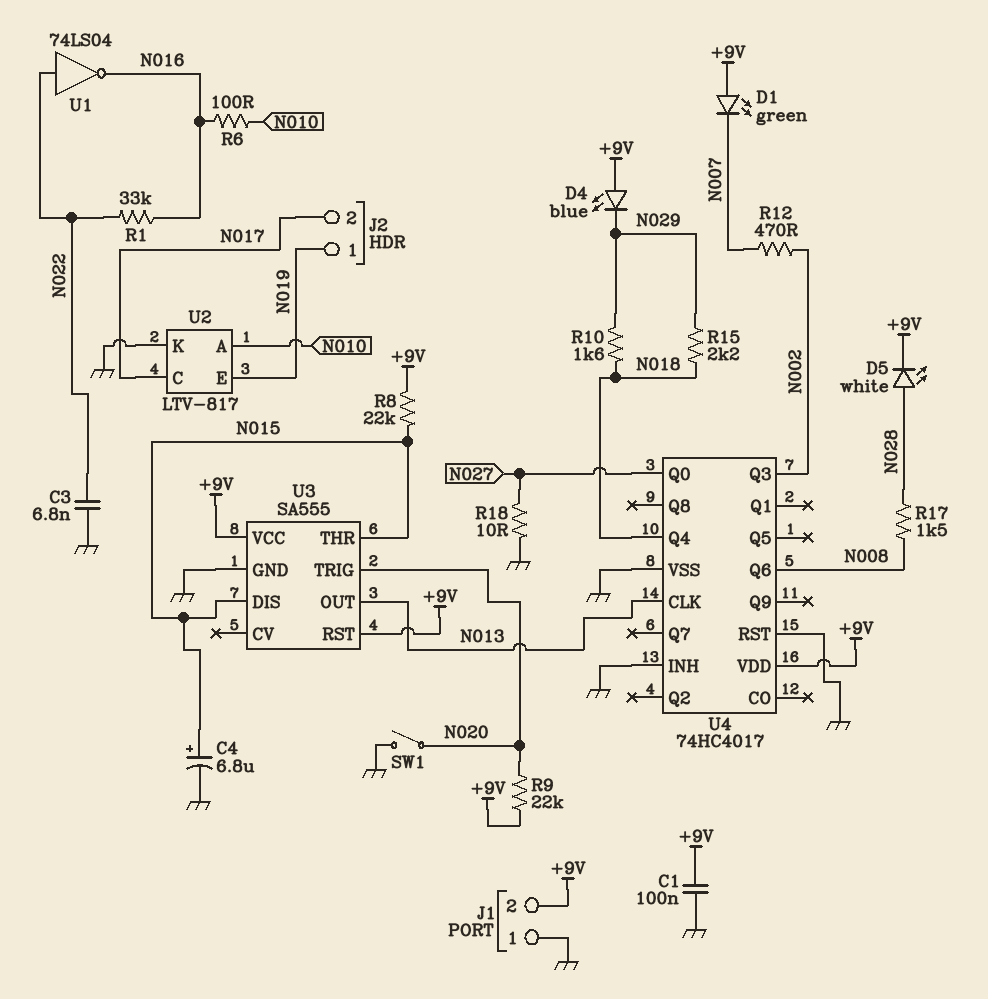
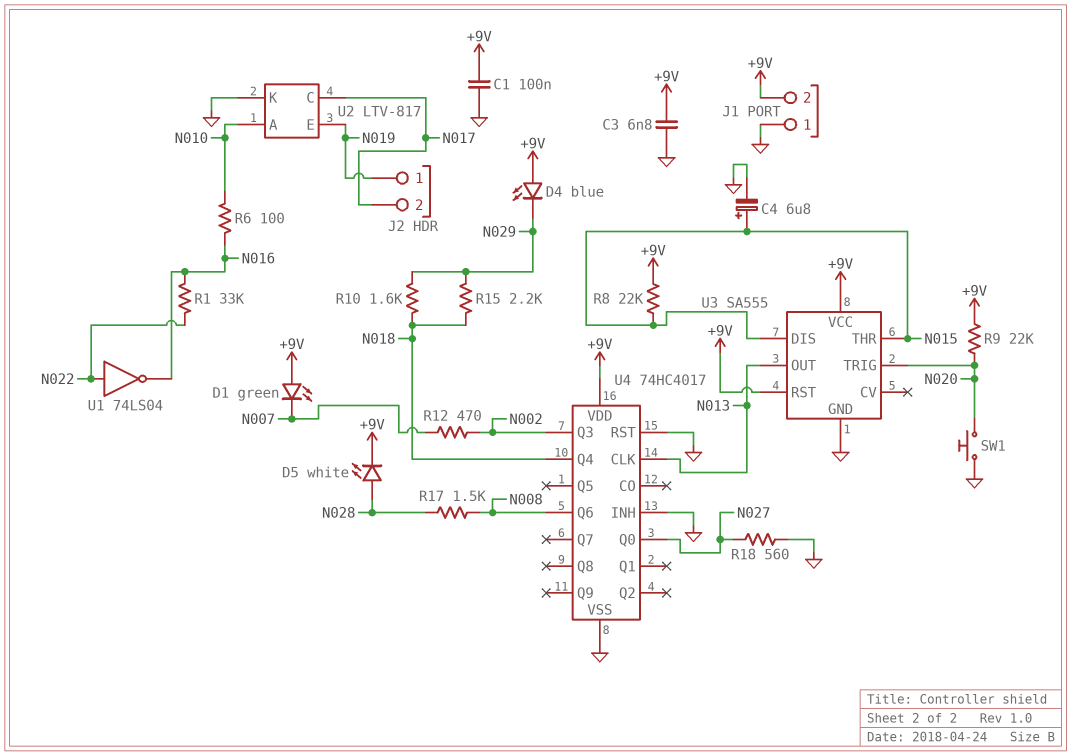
C3: 6.8nF (GND, N022) -> 6.8nF (+9V, GND)
R18: 10 (GND, N027) -> 560 (GND, N027)
SW1: switch (GND, N020) -> button (GND, N020)

